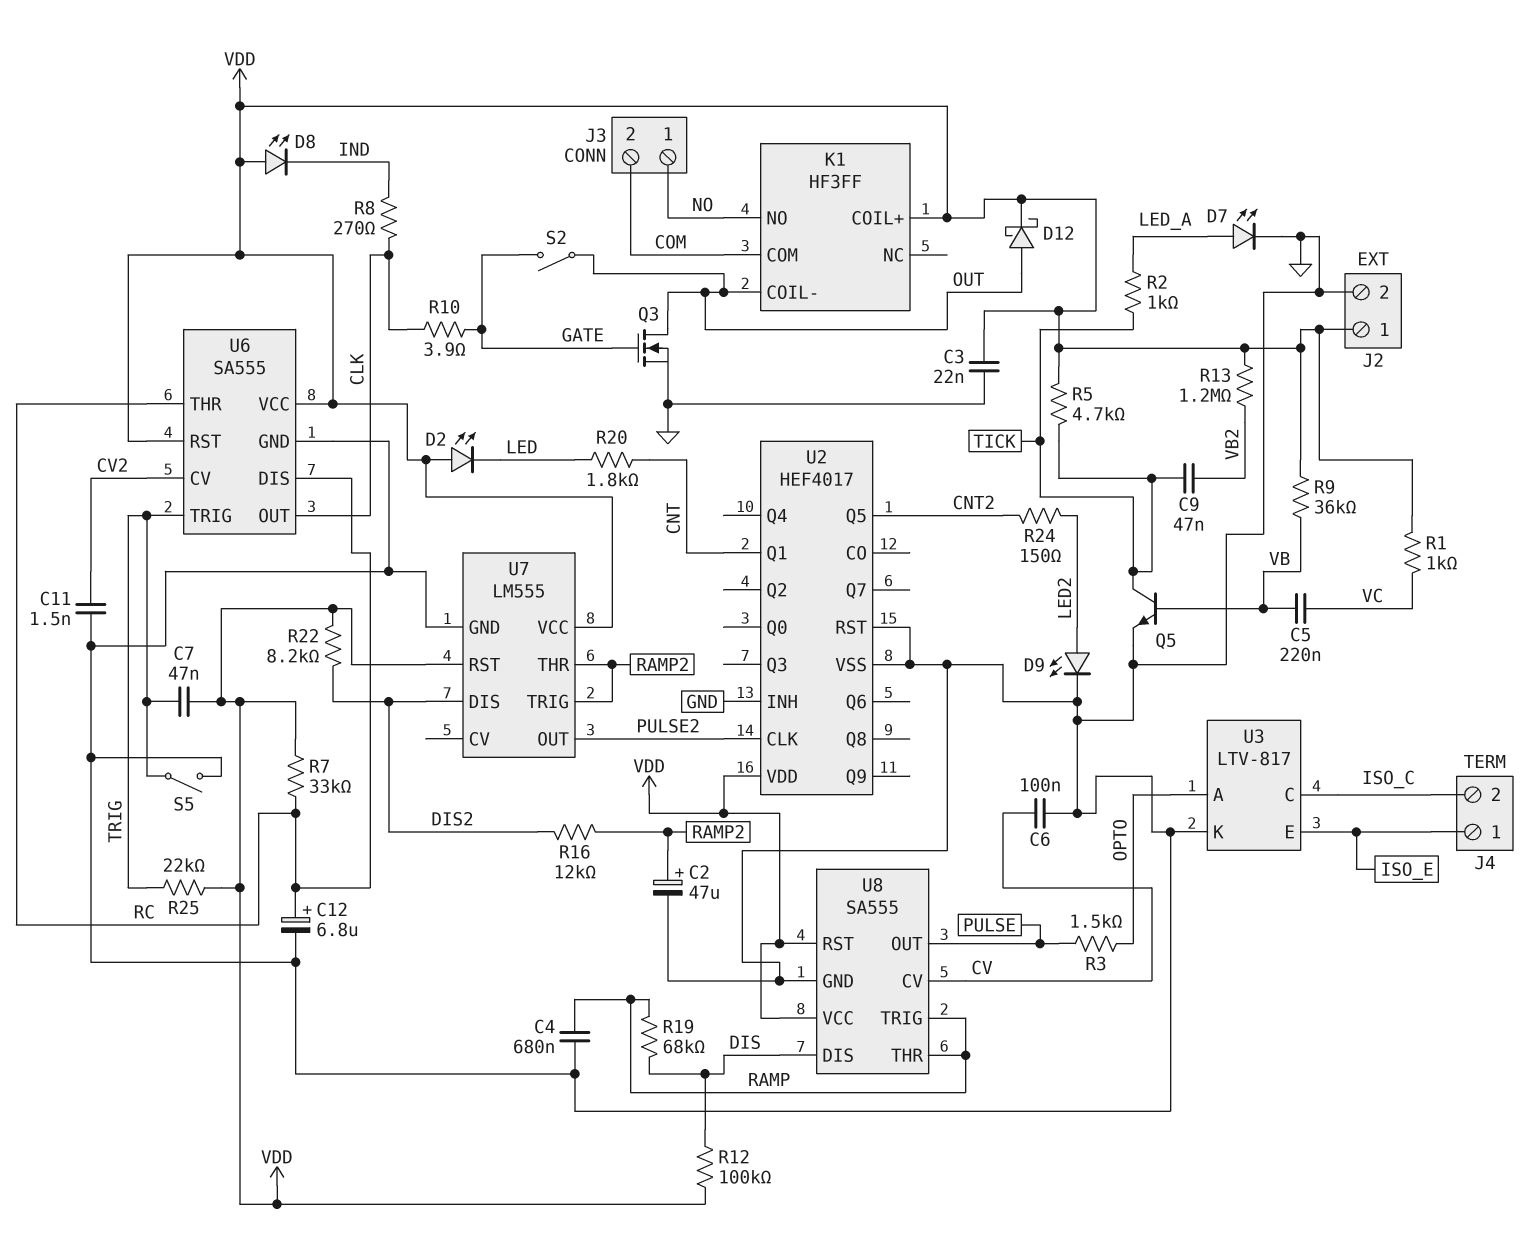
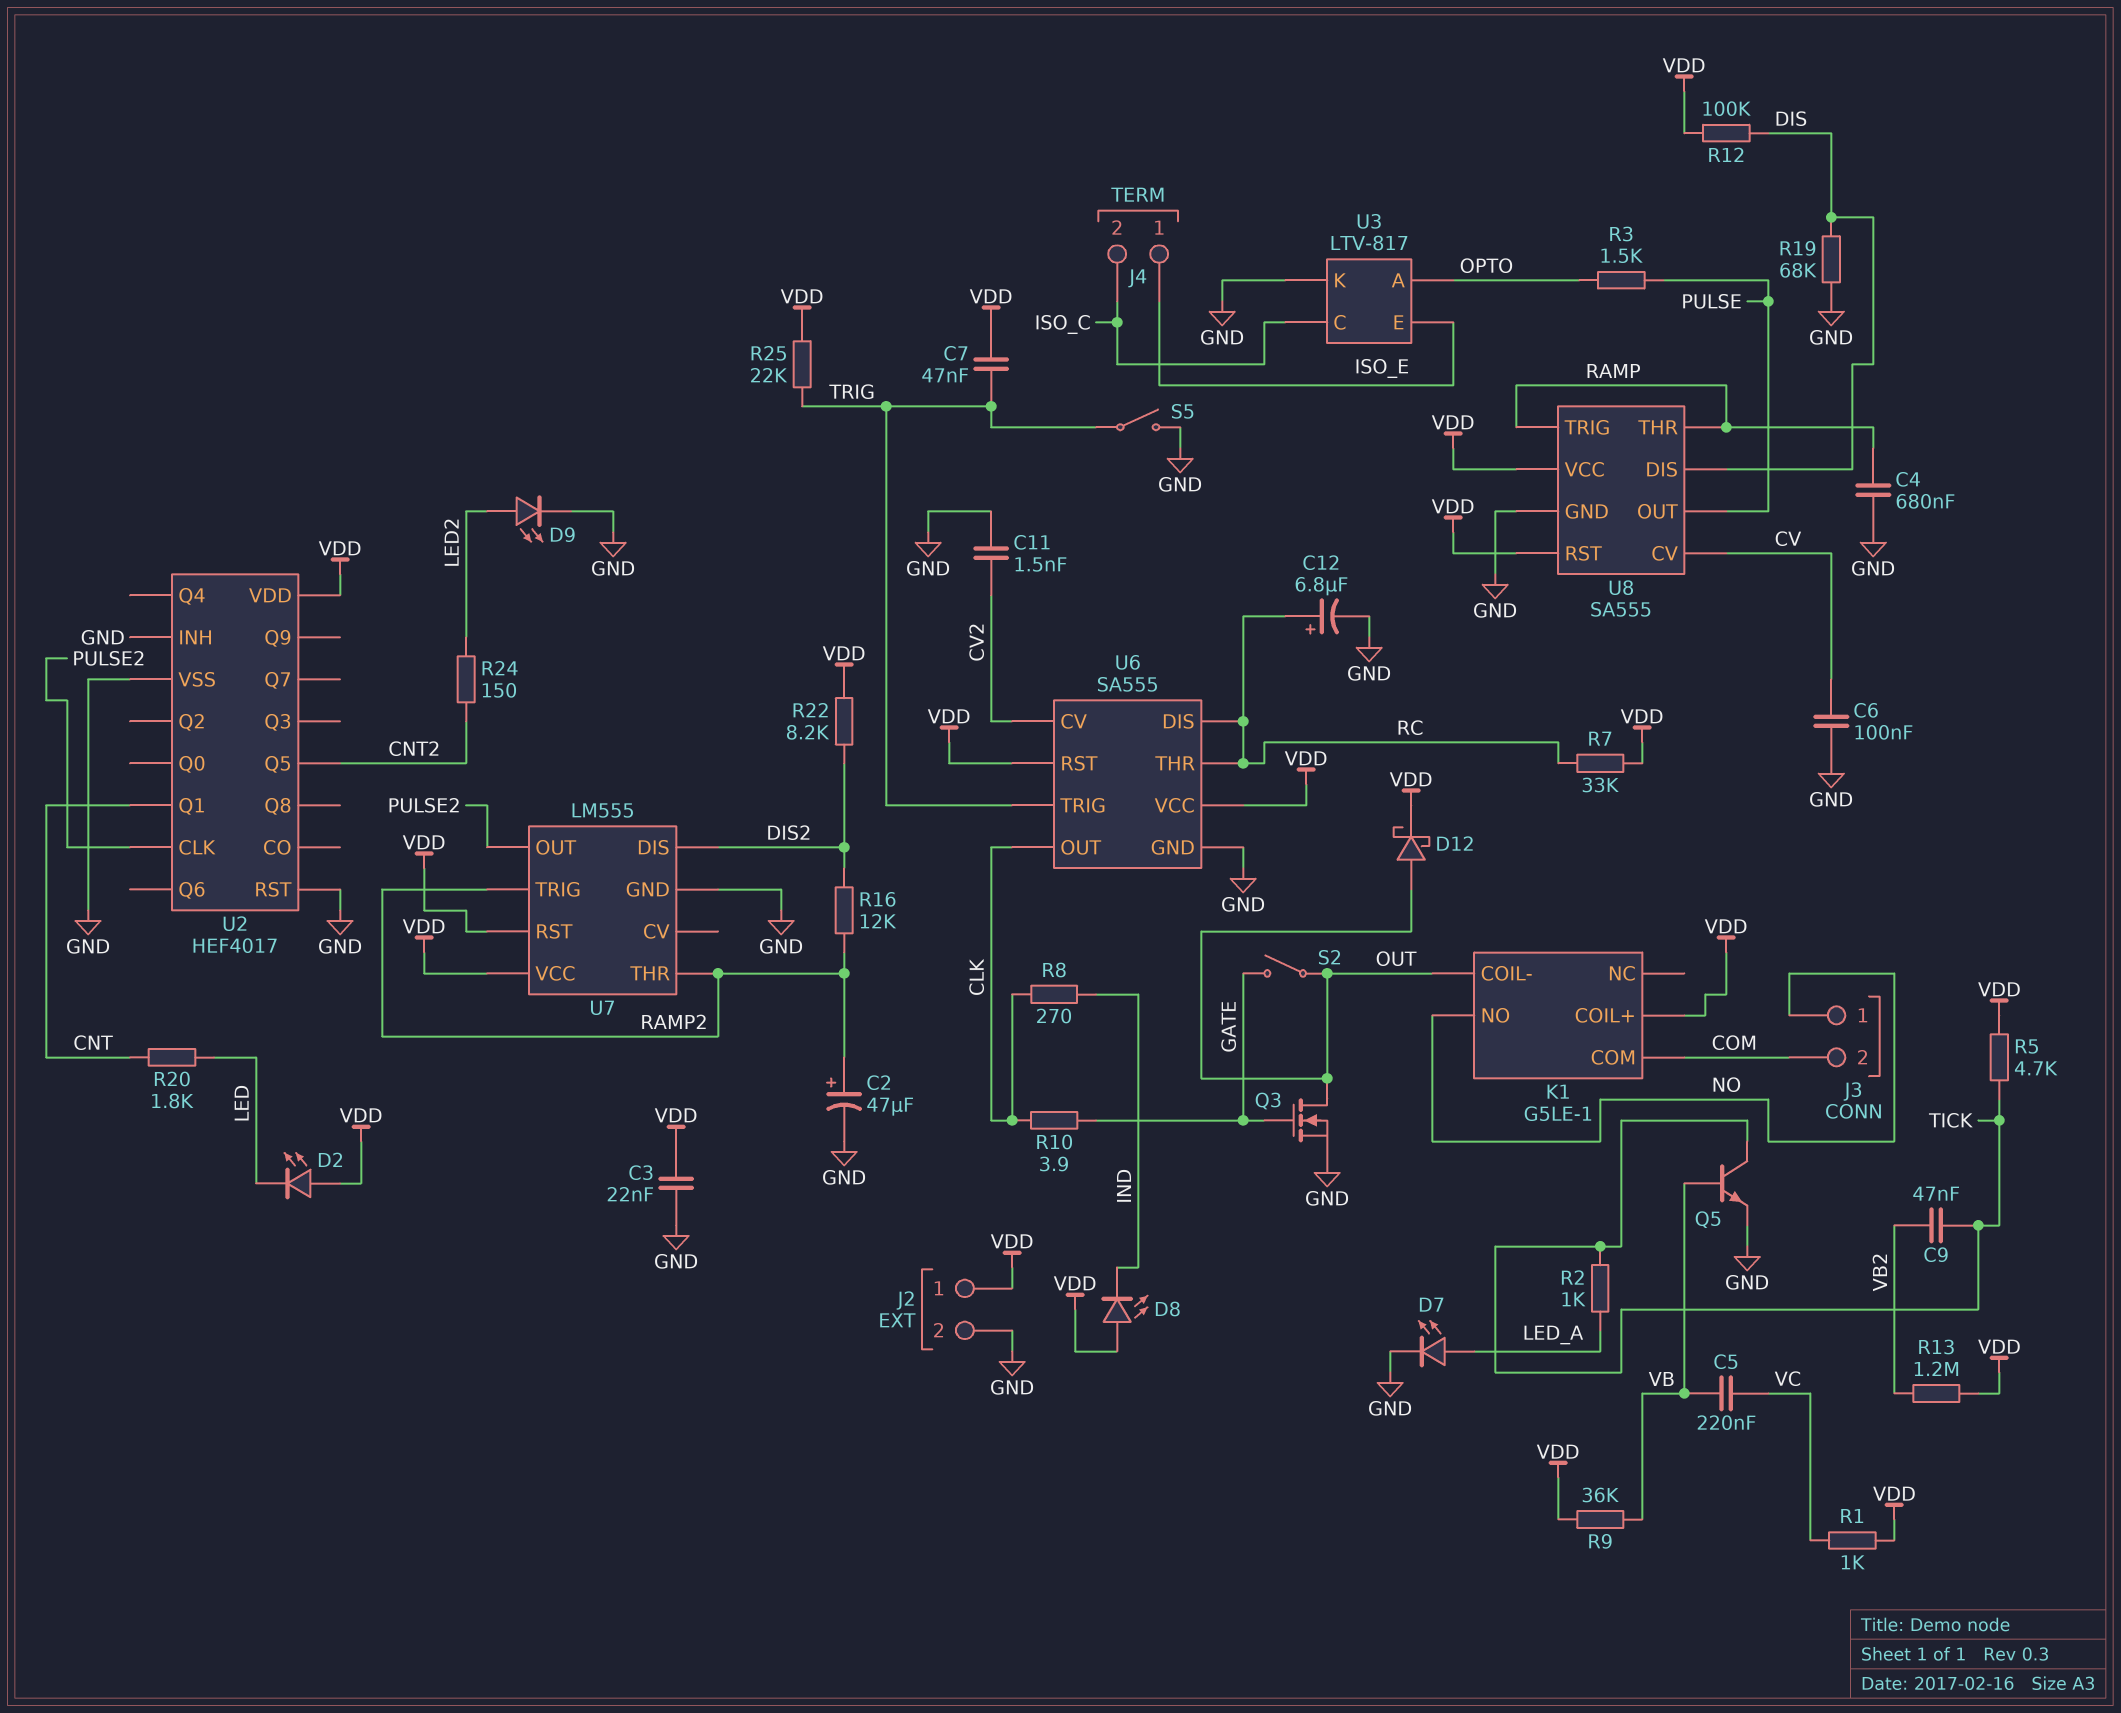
K1: HF3FF -> G5LE-1
R19: 68k (DIS, RAMP) -> 68k (DIS, GND)

